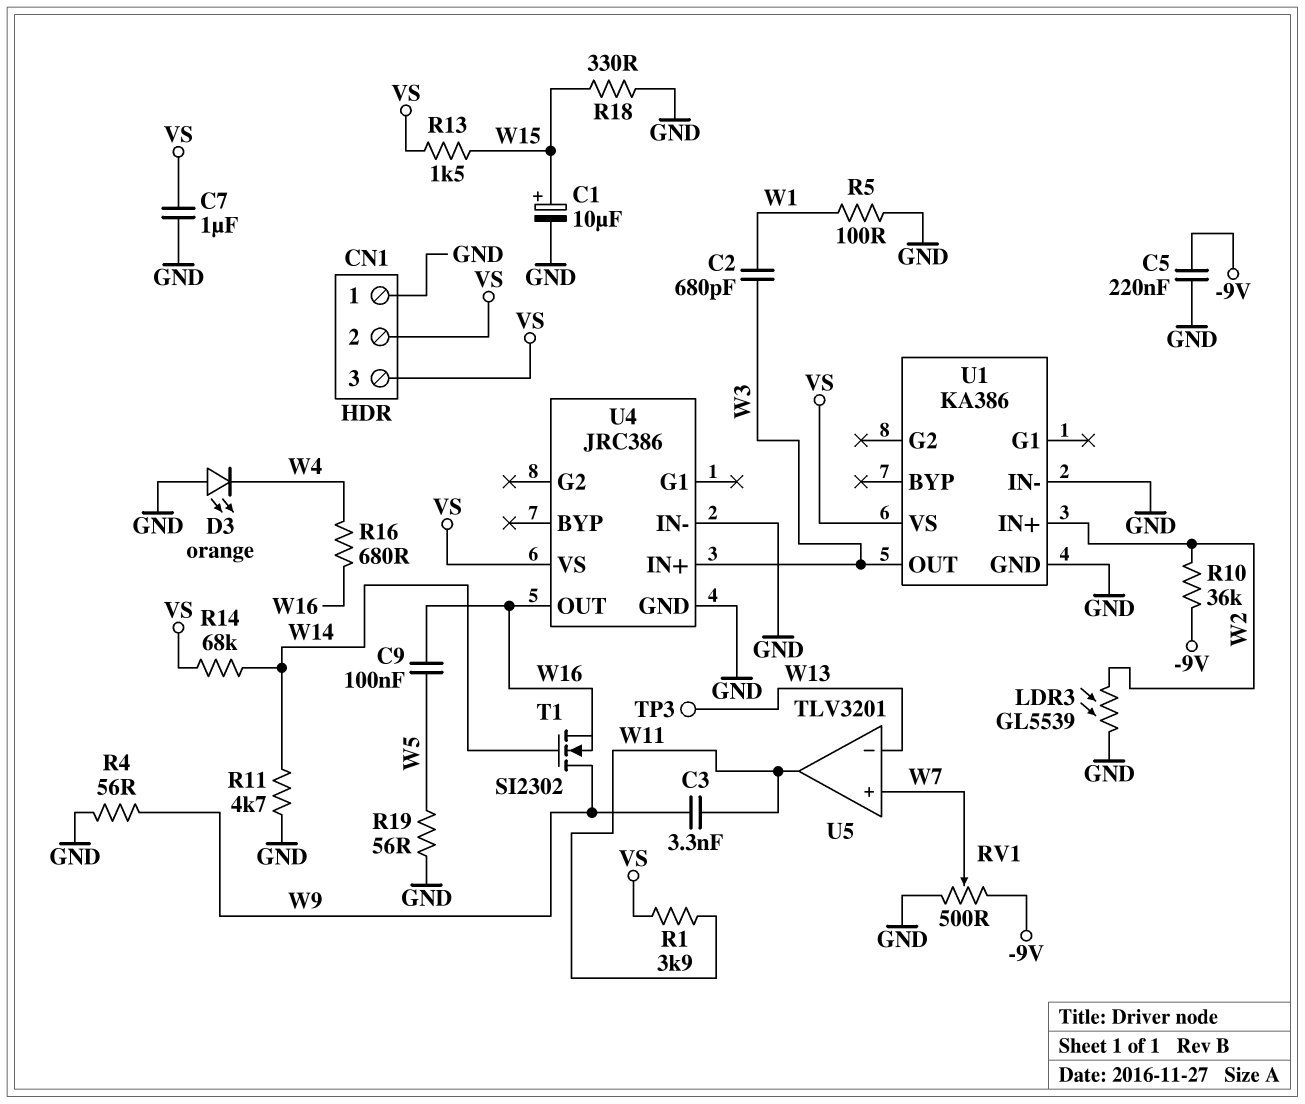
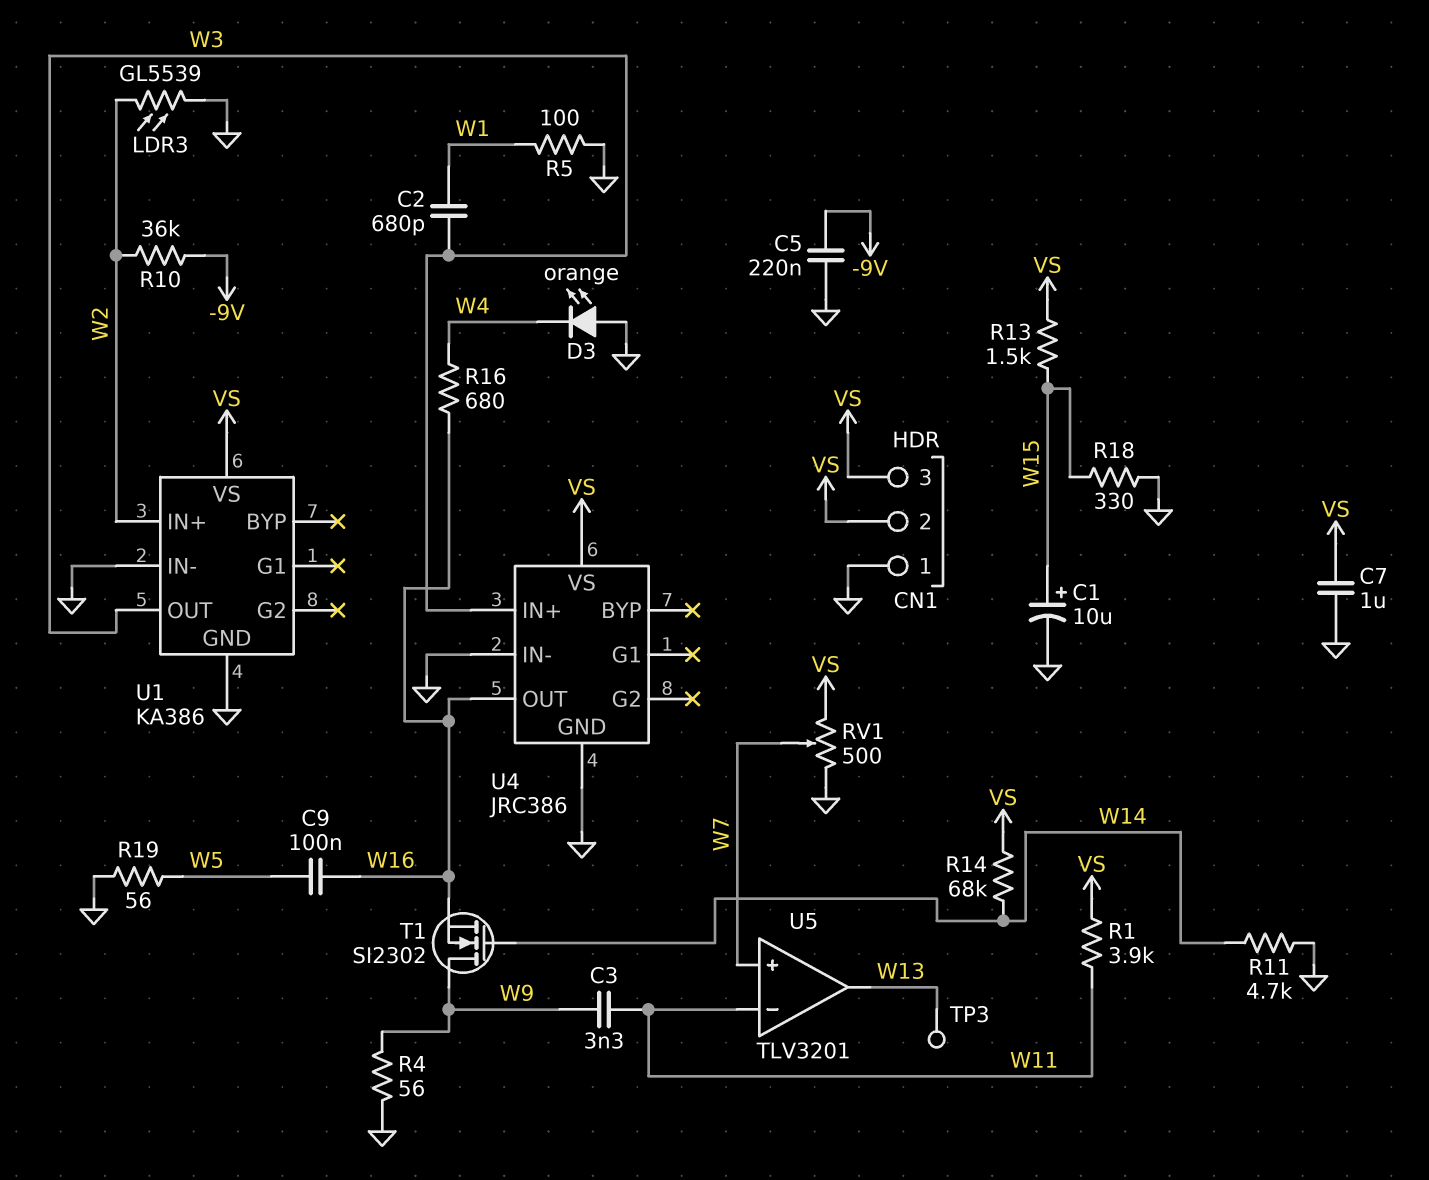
RV1: 500 (-9V, GND, wiper W7) -> 500 (GND, VS, wiper W7)
U5 pin in-: W13 -> W11
U5 pin out: W11 -> W13

